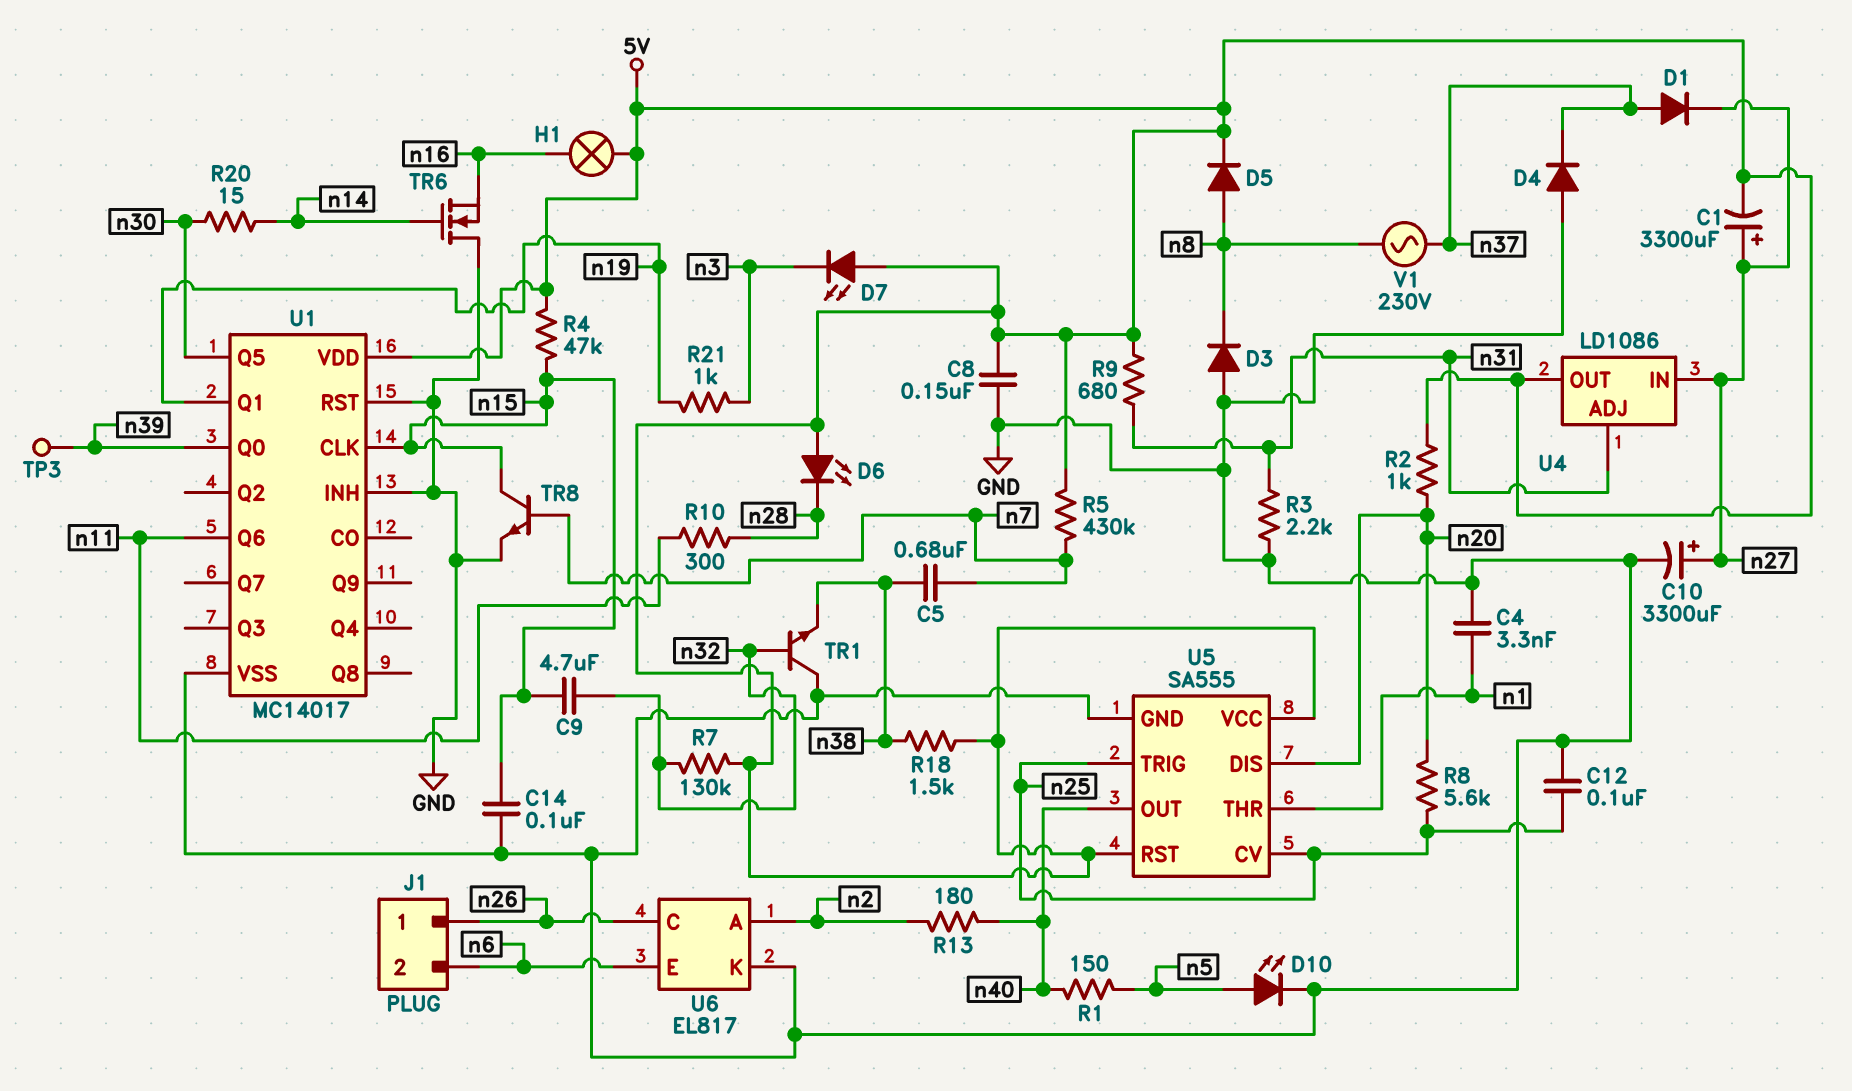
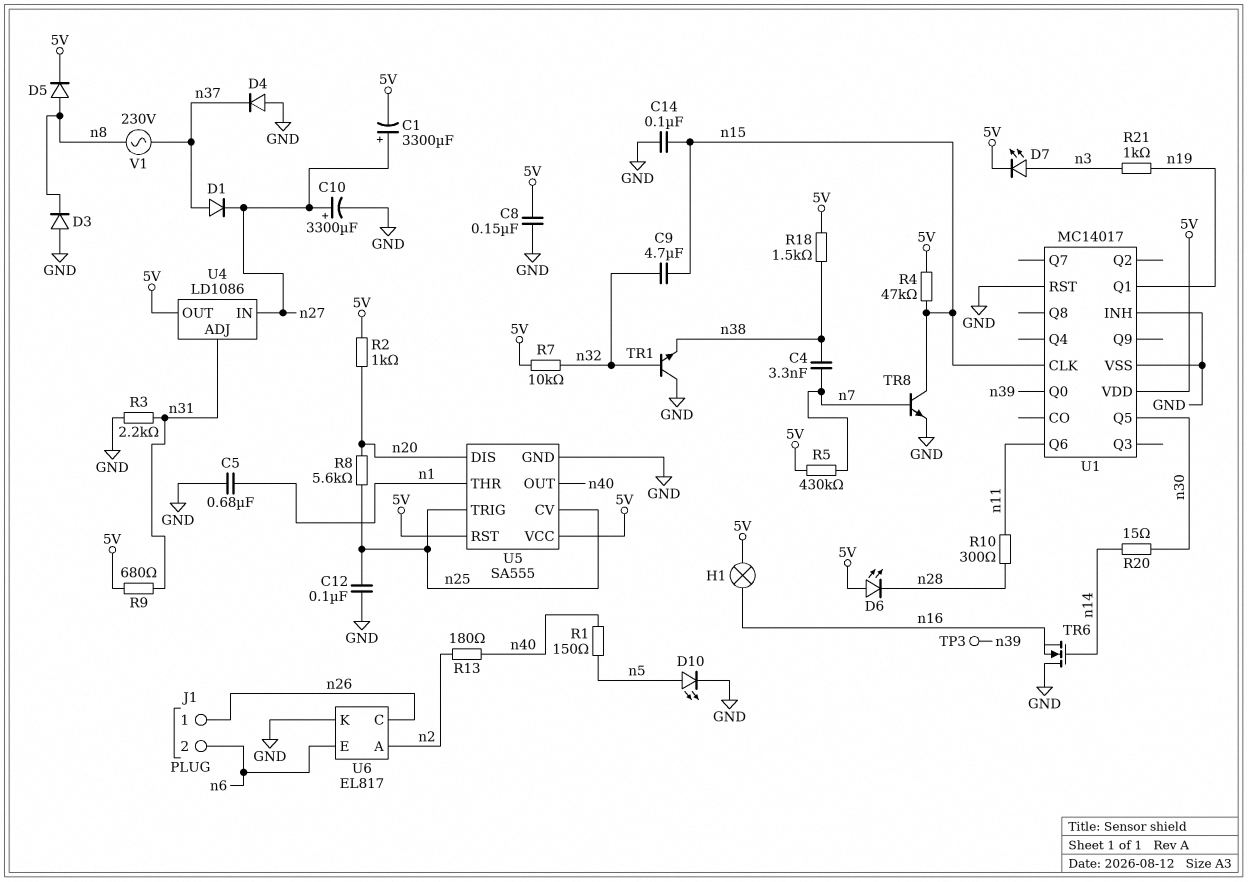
C4: 3.3nF (GND, n1) -> 3.3nF (n7, n38)
C5: 680nF (n7, n38) -> 680nF (GND, n1)
D7: LED (A 5V, K n3) -> LED (A n3, K 5V)
R7: 130k (5V, n32) -> 10k (5V, n32)

